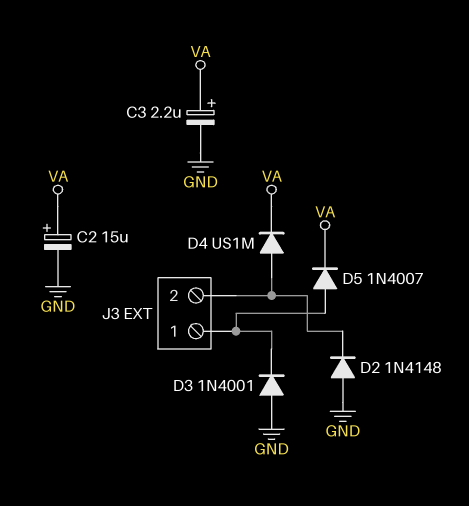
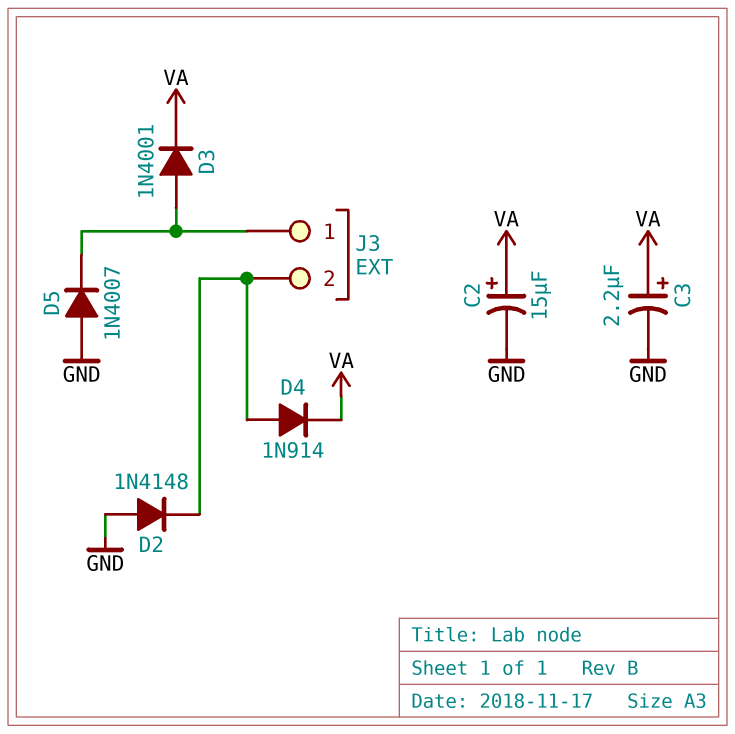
D3: diode 1N4001 (A GND, K J3/1) -> diode 1N4001 (A J3/1, K VA)
D4: diode US1M (A J3/2, K VA) -> diode 1N914 (A J3/2, K VA)
D5: diode 1N4007 (A J3/1, K VA) -> diode 1N4007 (A GND, K J3/1)

